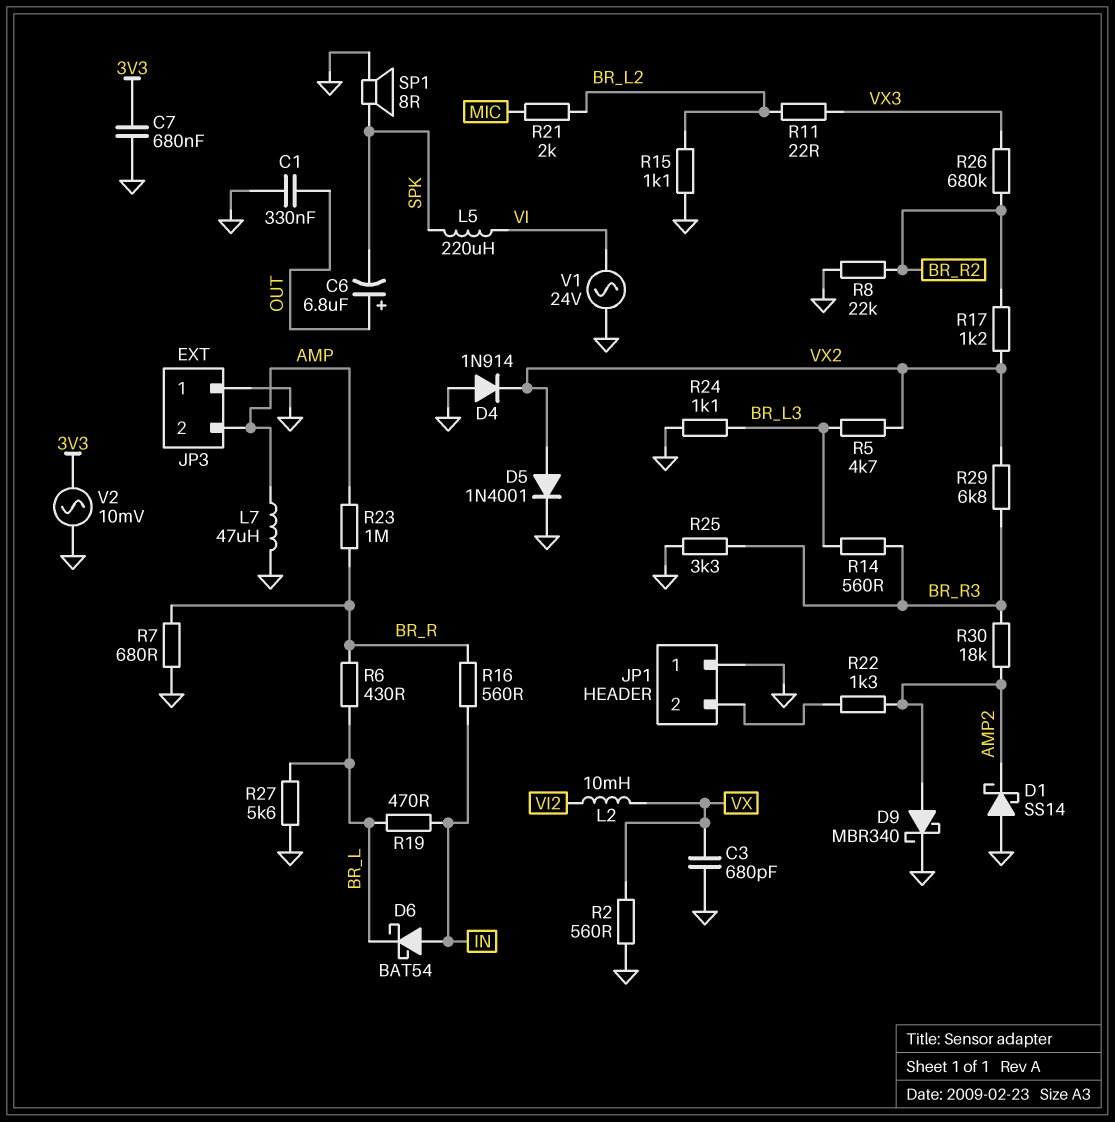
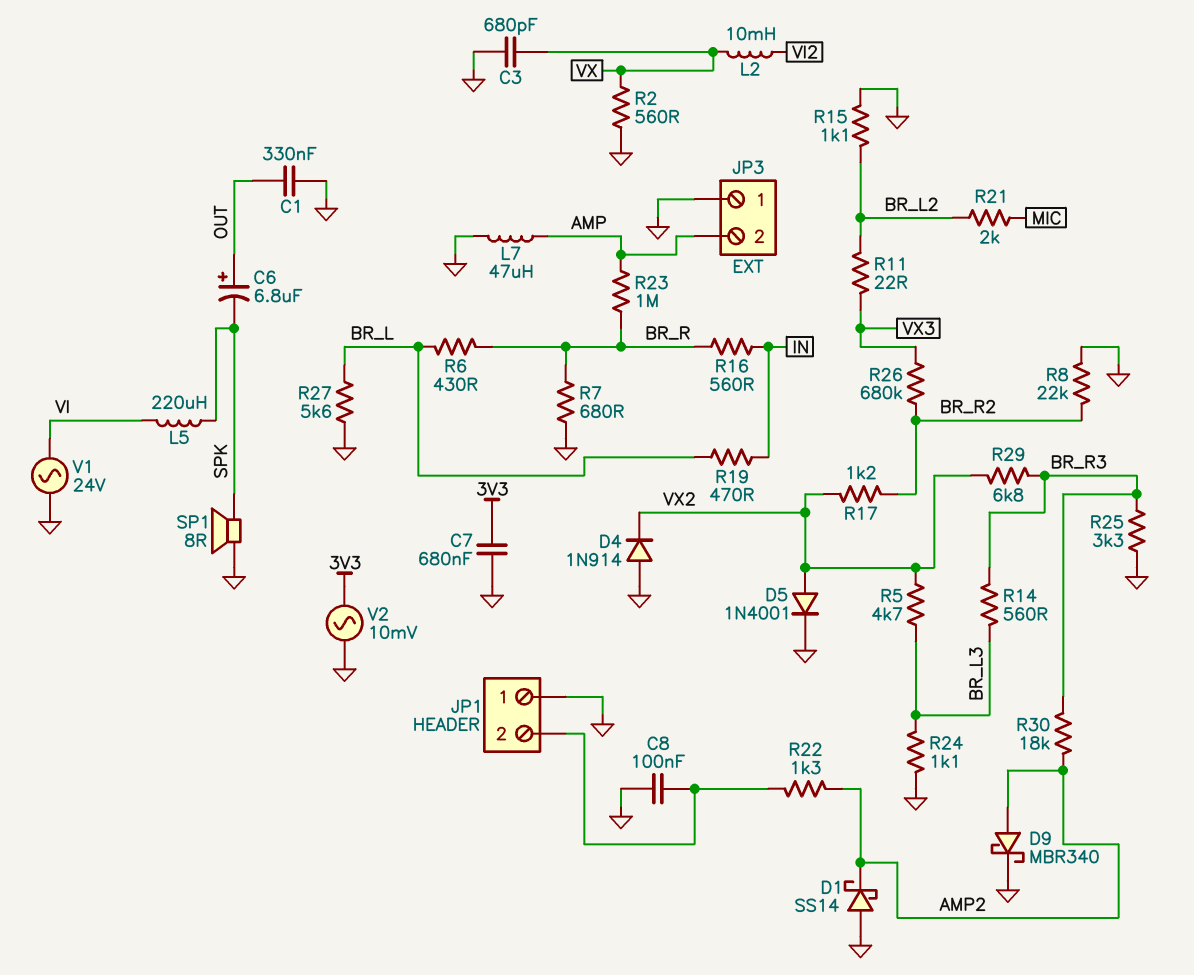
C8: none -> 100nF (GND, JP1/2)
D6: schottky BAT54 (A IN, K BR_L) -> none

